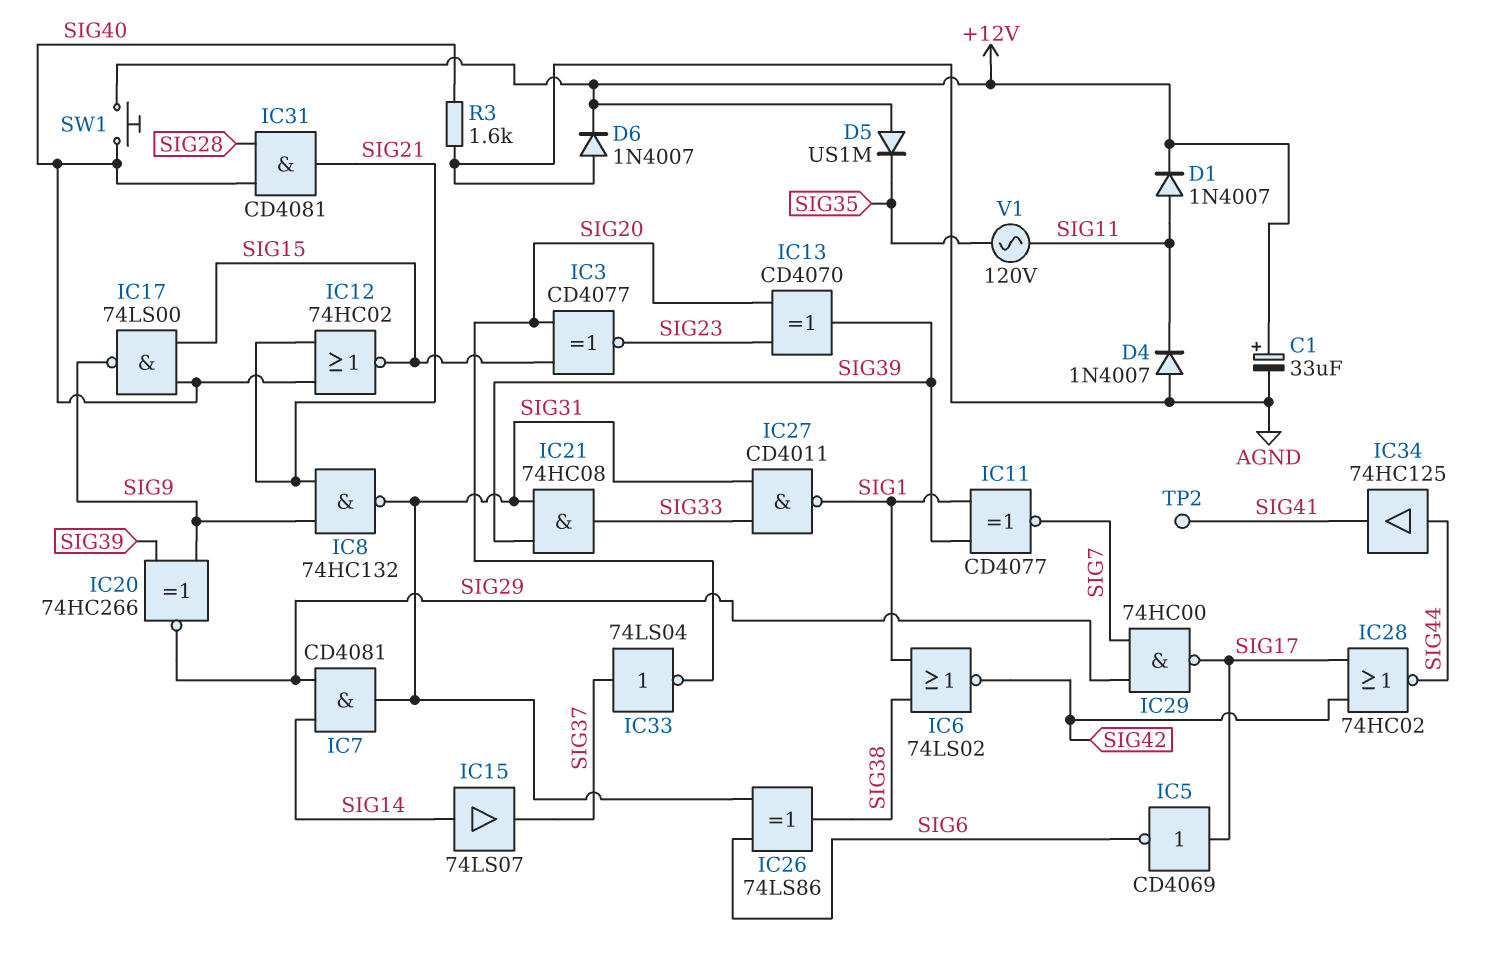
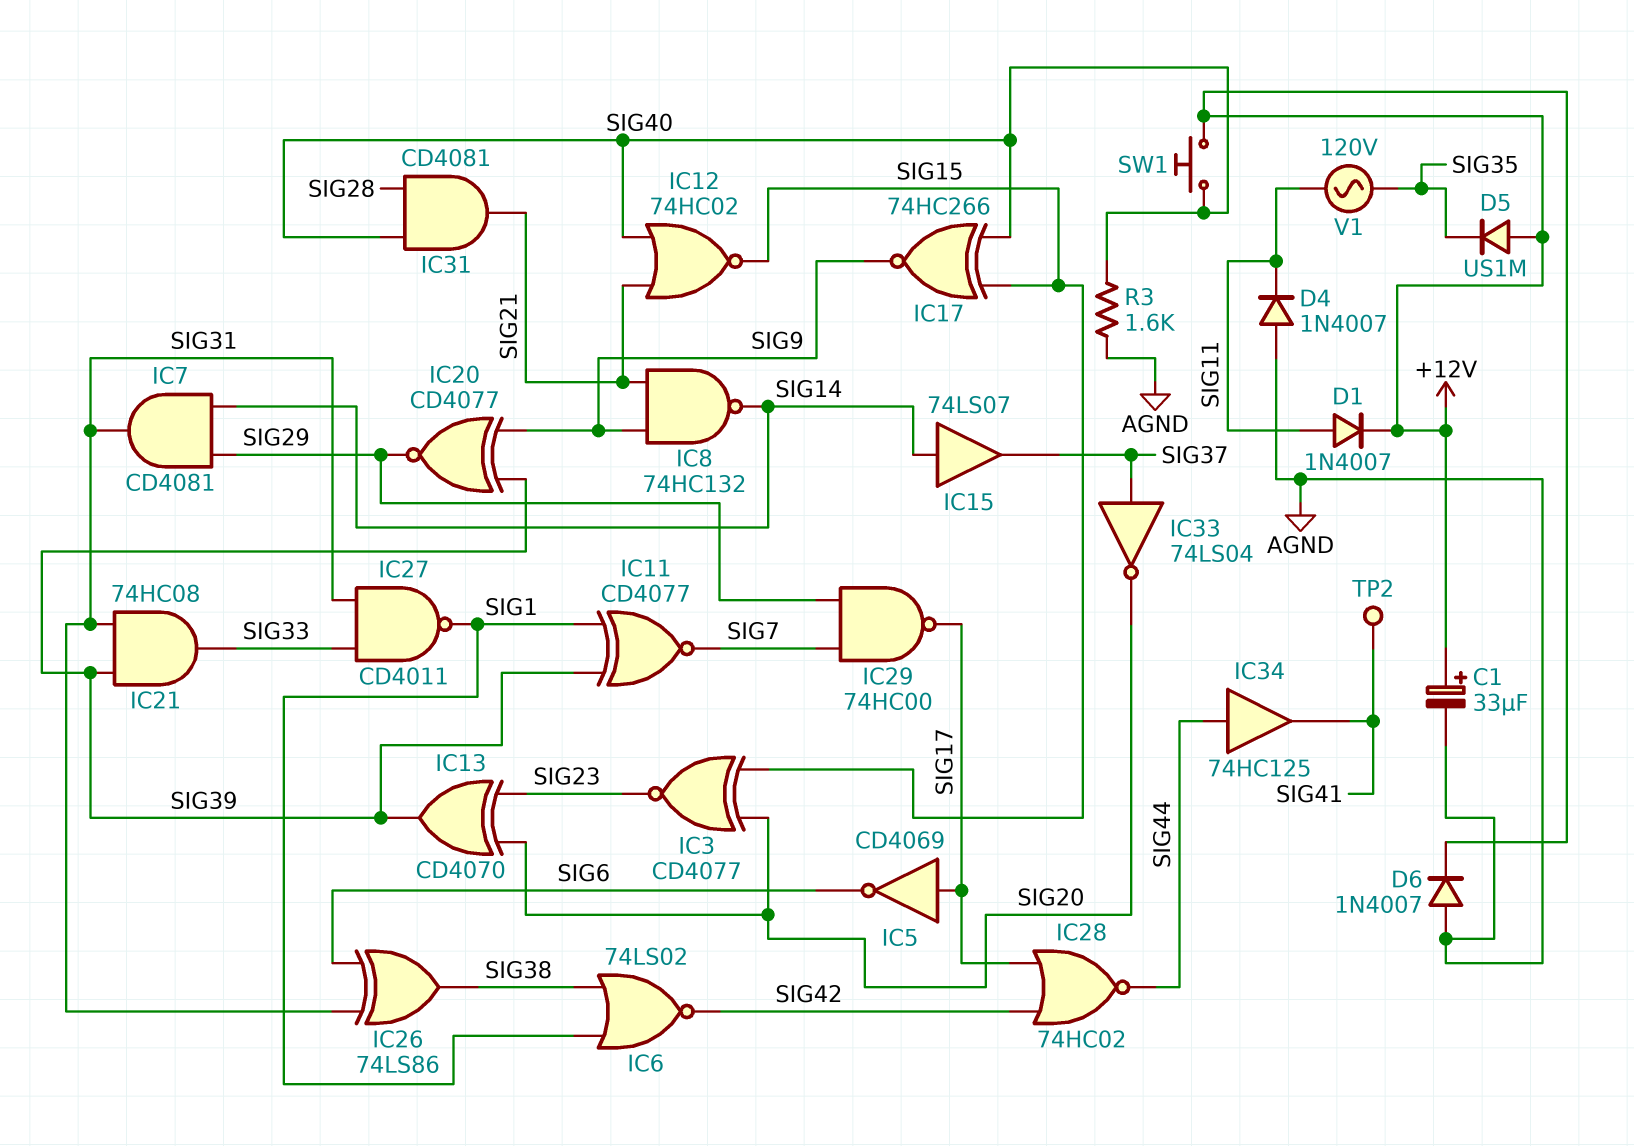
IC8: NAND 74HC132 (in SIG9, in SIG21, out SIG31) -> NAND 74HC132 (in SIG9, in SIG21, out SIG14)
IC17: NAND 74LS00 (in SIG15, in SIG40, out SIG9) -> XNOR 74HC266 (in SIG15, in SIG40, out SIG9)
IC20: XNOR 74HC266 (in SIG9, in SIG39, out SIG29) -> XNOR CD4077 (in SIG9, in SIG39, out SIG29)

